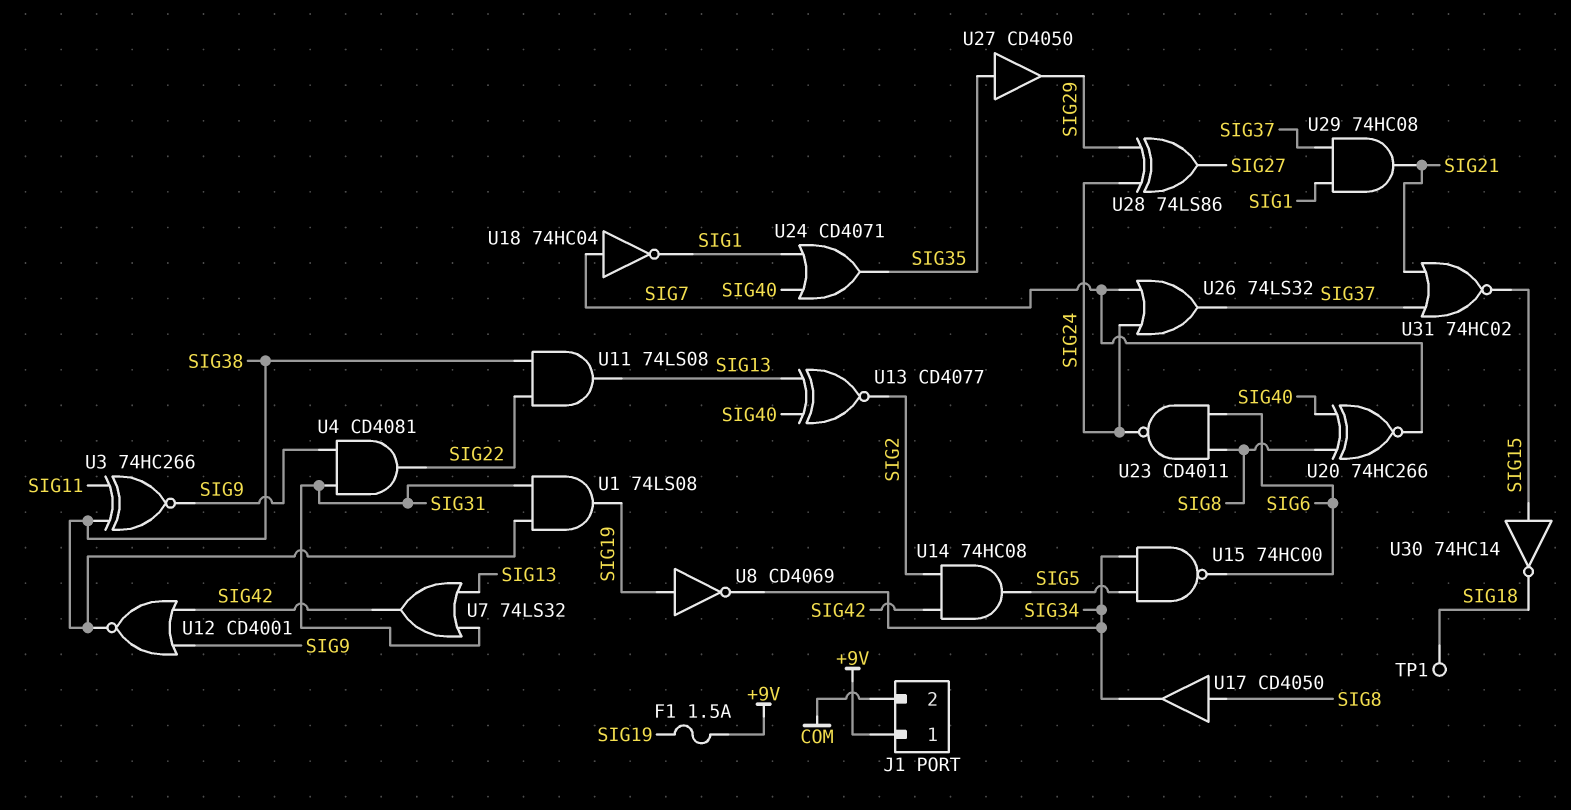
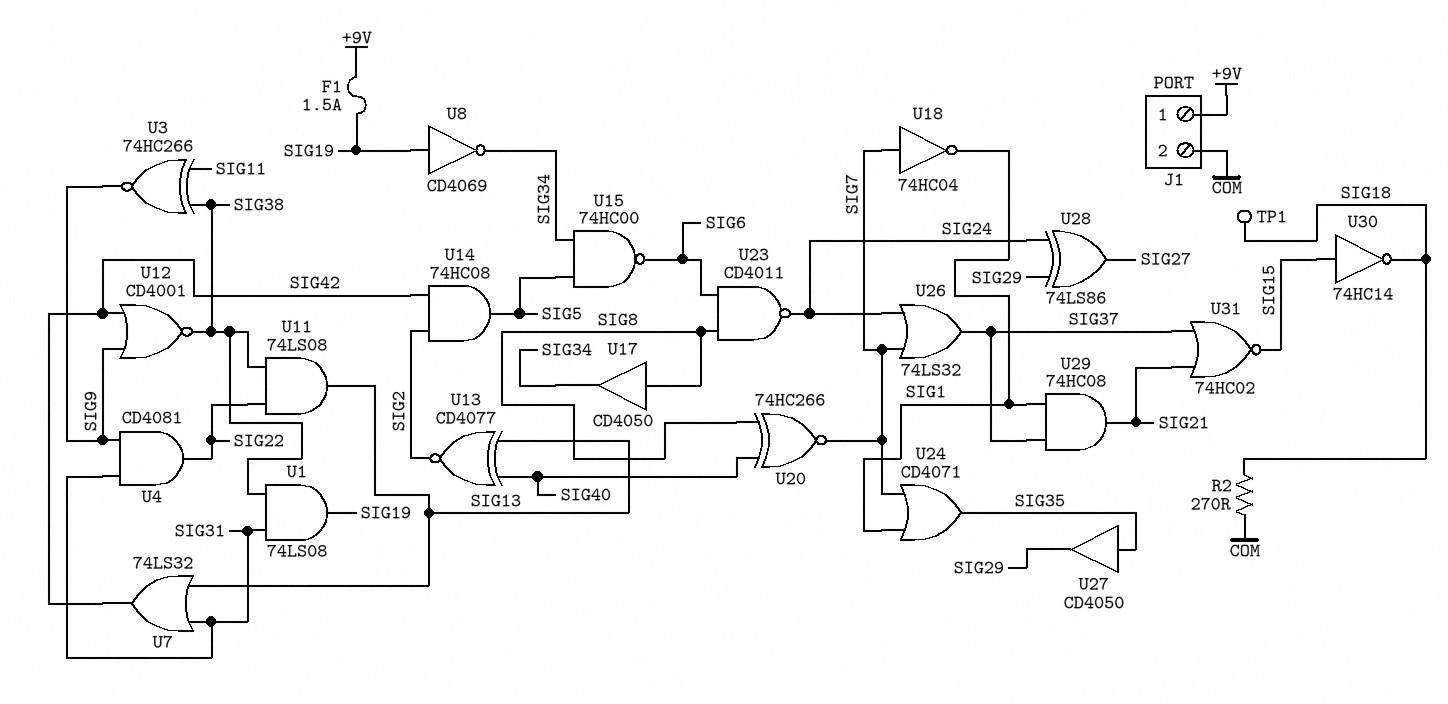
R2: none -> 270 (COM, SIG18)
U24: OR CD4071 (in SIG1, in SIG40, out SIG35) -> OR CD4071 (in SIG1, in SIG7, out SIG35)

